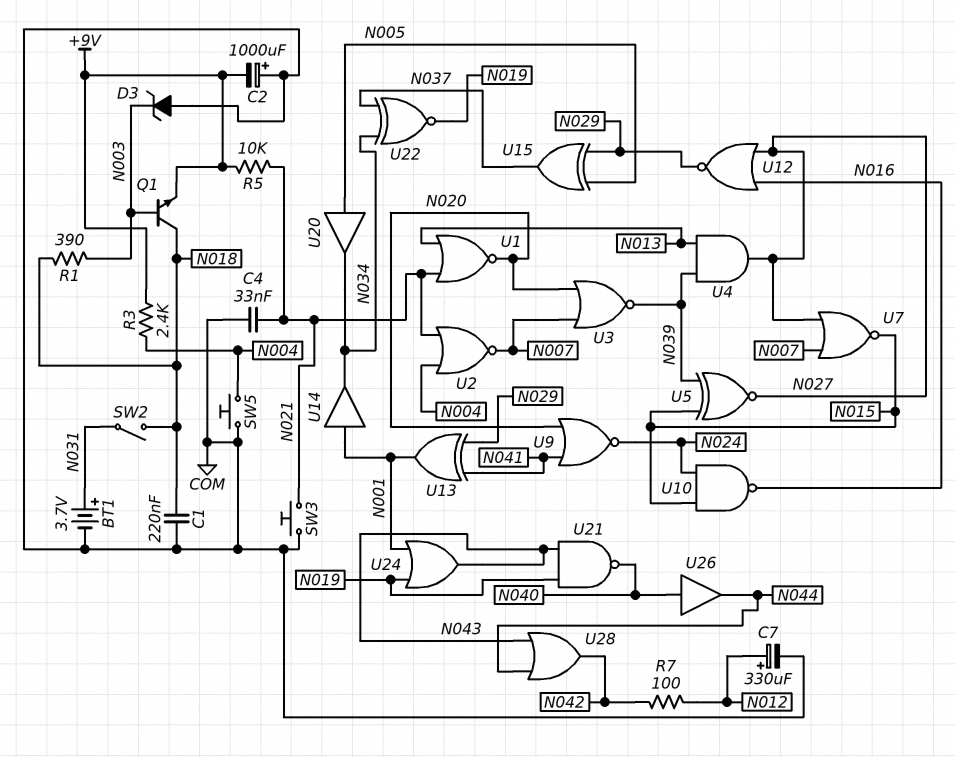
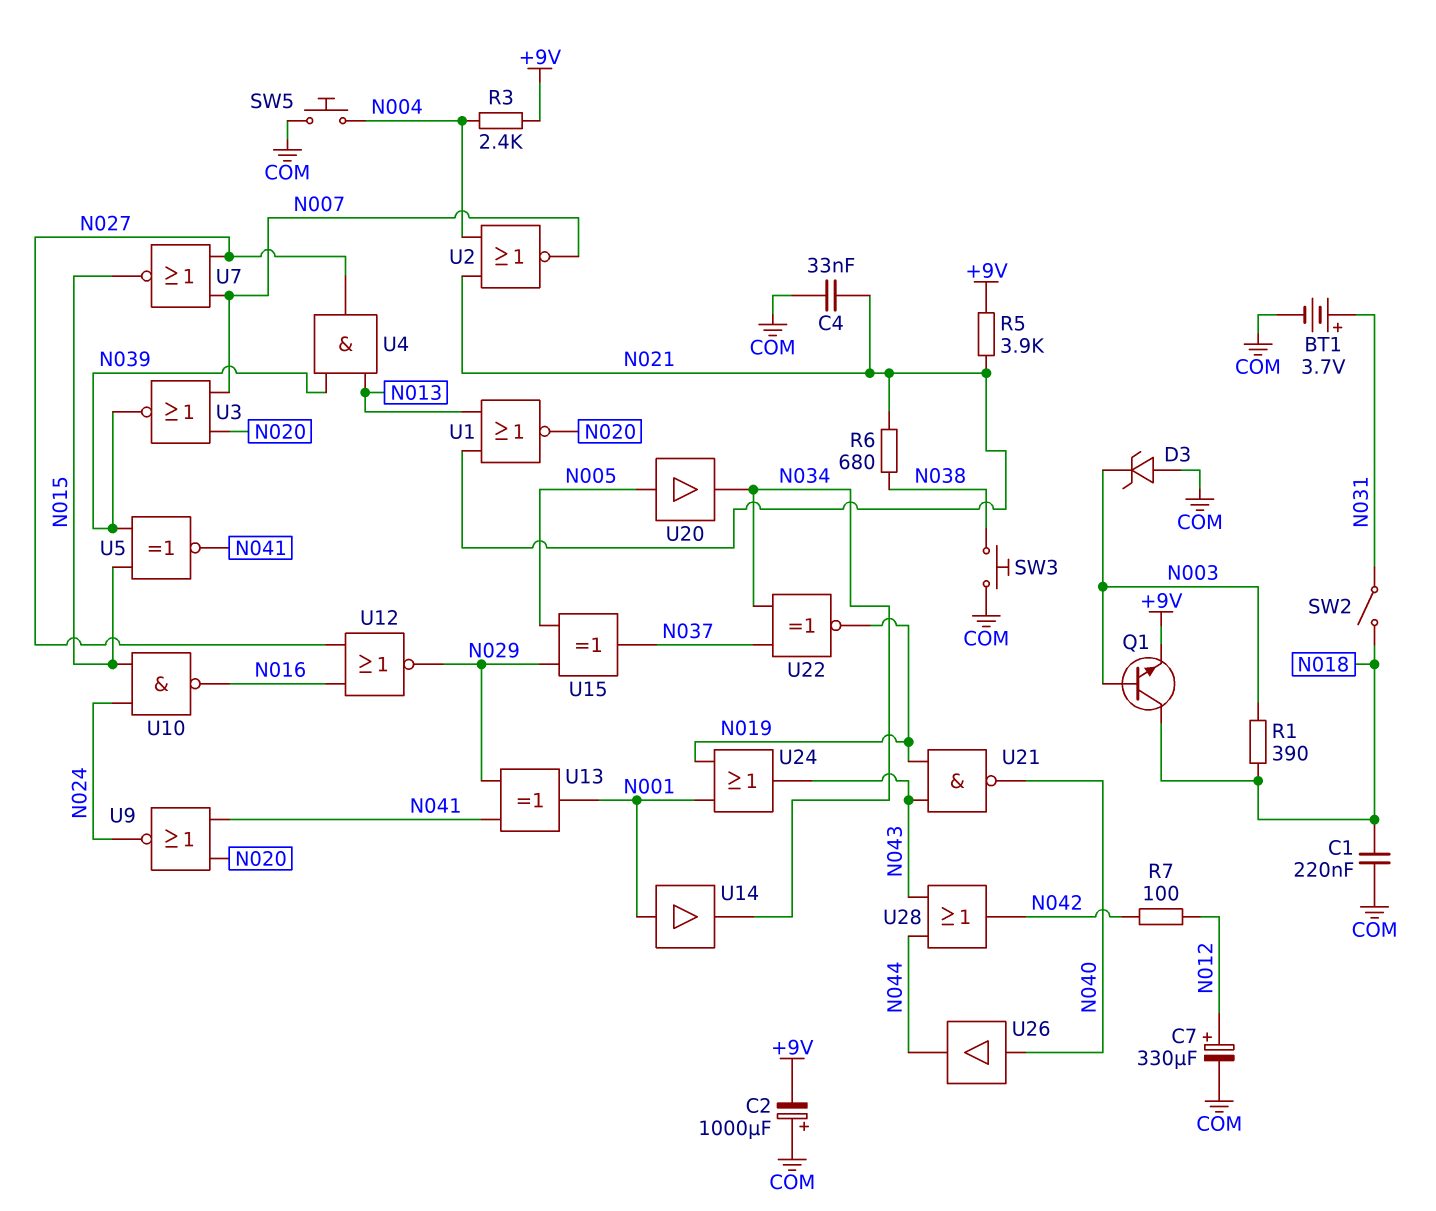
R5: 10k (+9V, N021) -> 3.9k (+9V, N021)
R6: none -> 680 (N021, N038)
SW3: button (COM, N021) -> button (COM, N038)
U5: XNOR (in N015, in N039, out N027) -> XNOR (in N015, in N039, out N041)

